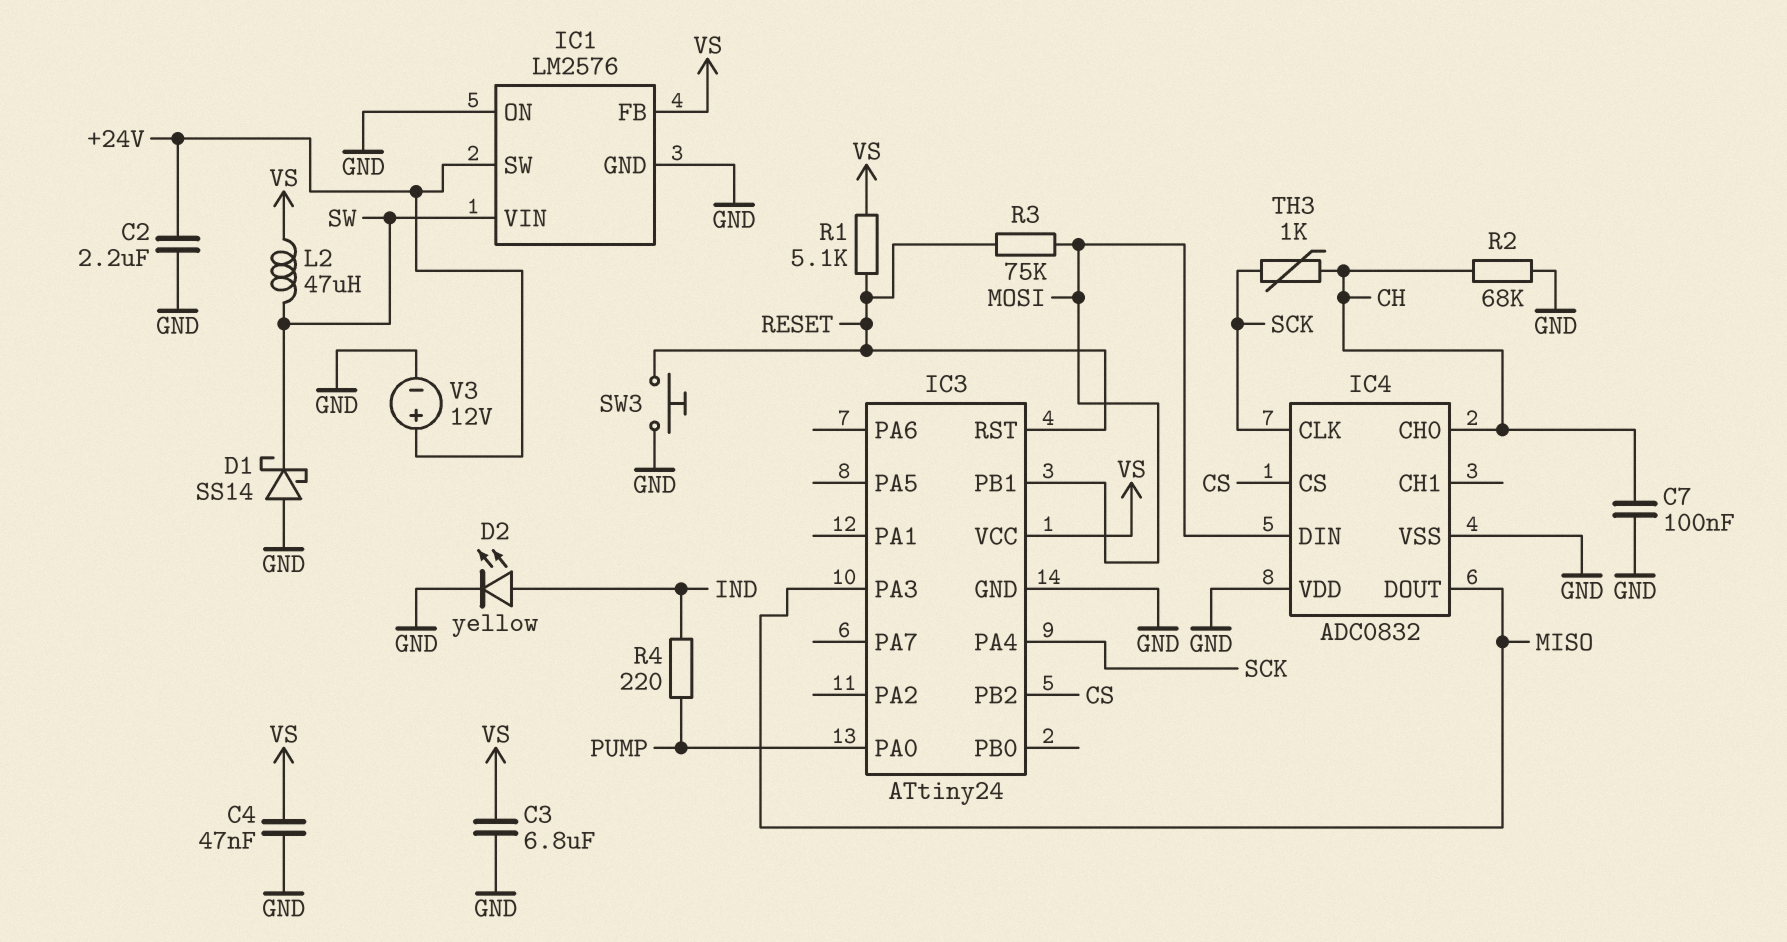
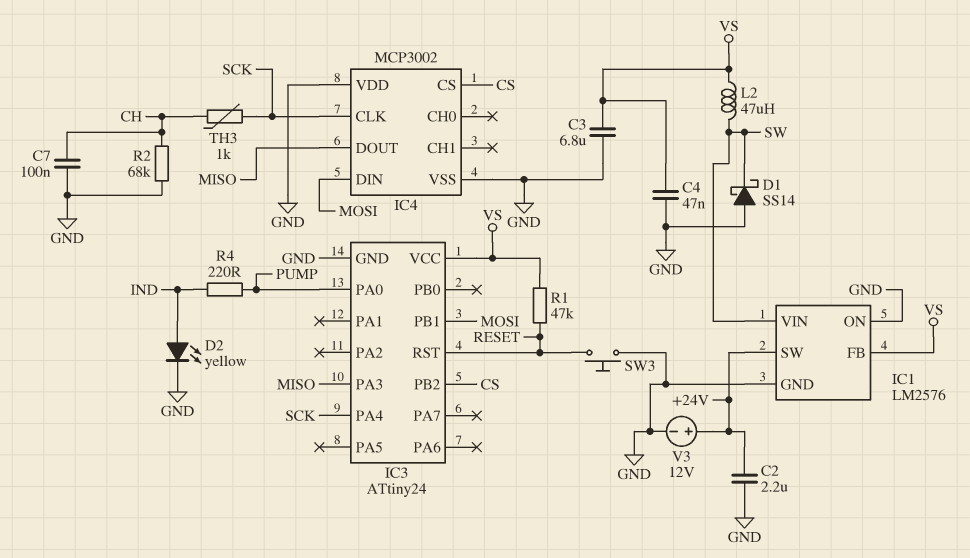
IC4: ADC0832 -> MCP3002
IC4 pin CH0: CH -> none
R1: 5.1k (RESET, VS) -> 47k (RESET, VS)
R3: 75k (MOSI, RESET) -> none

